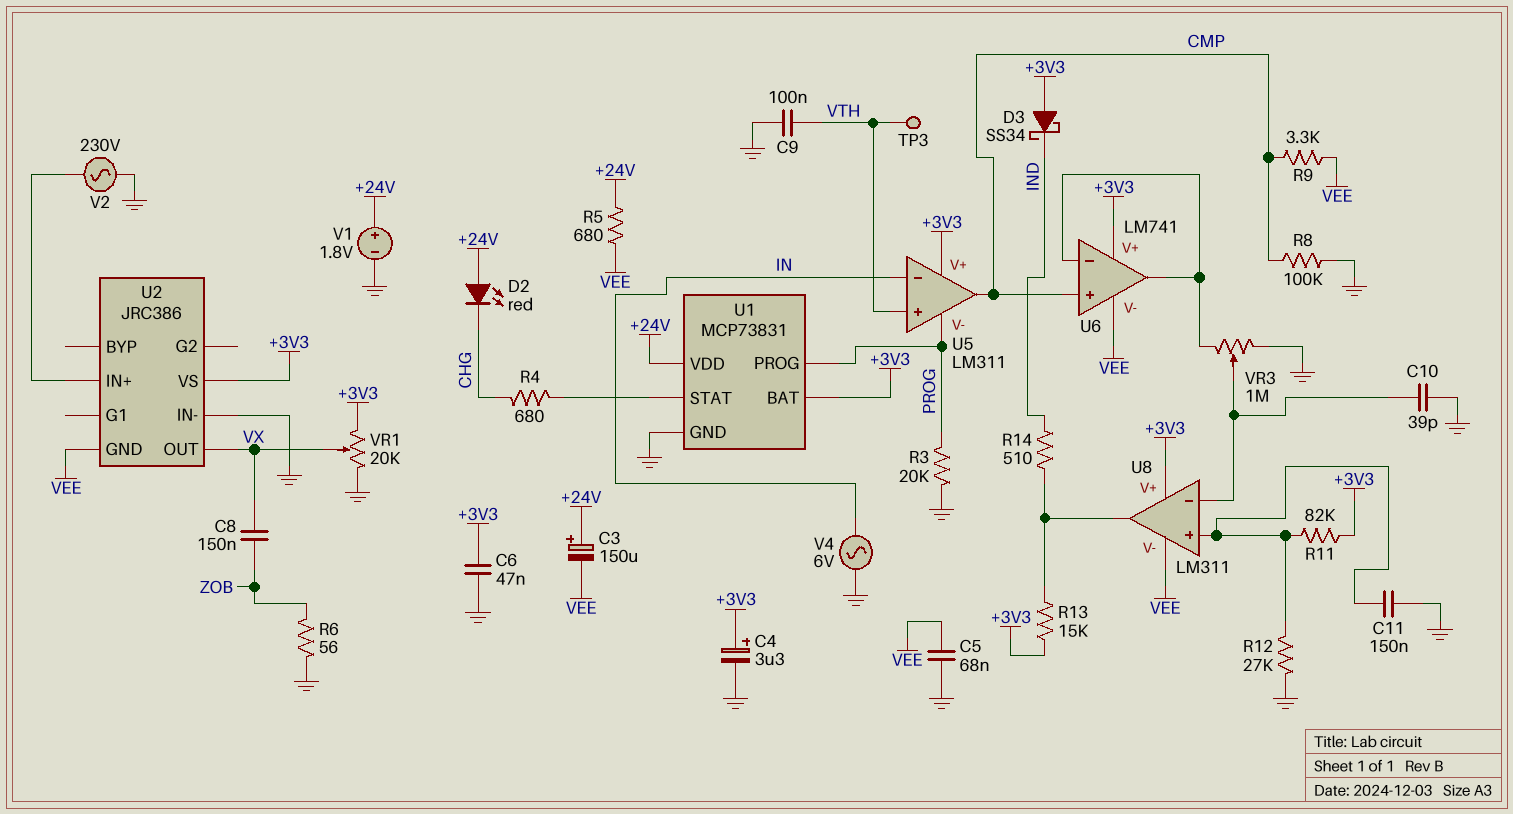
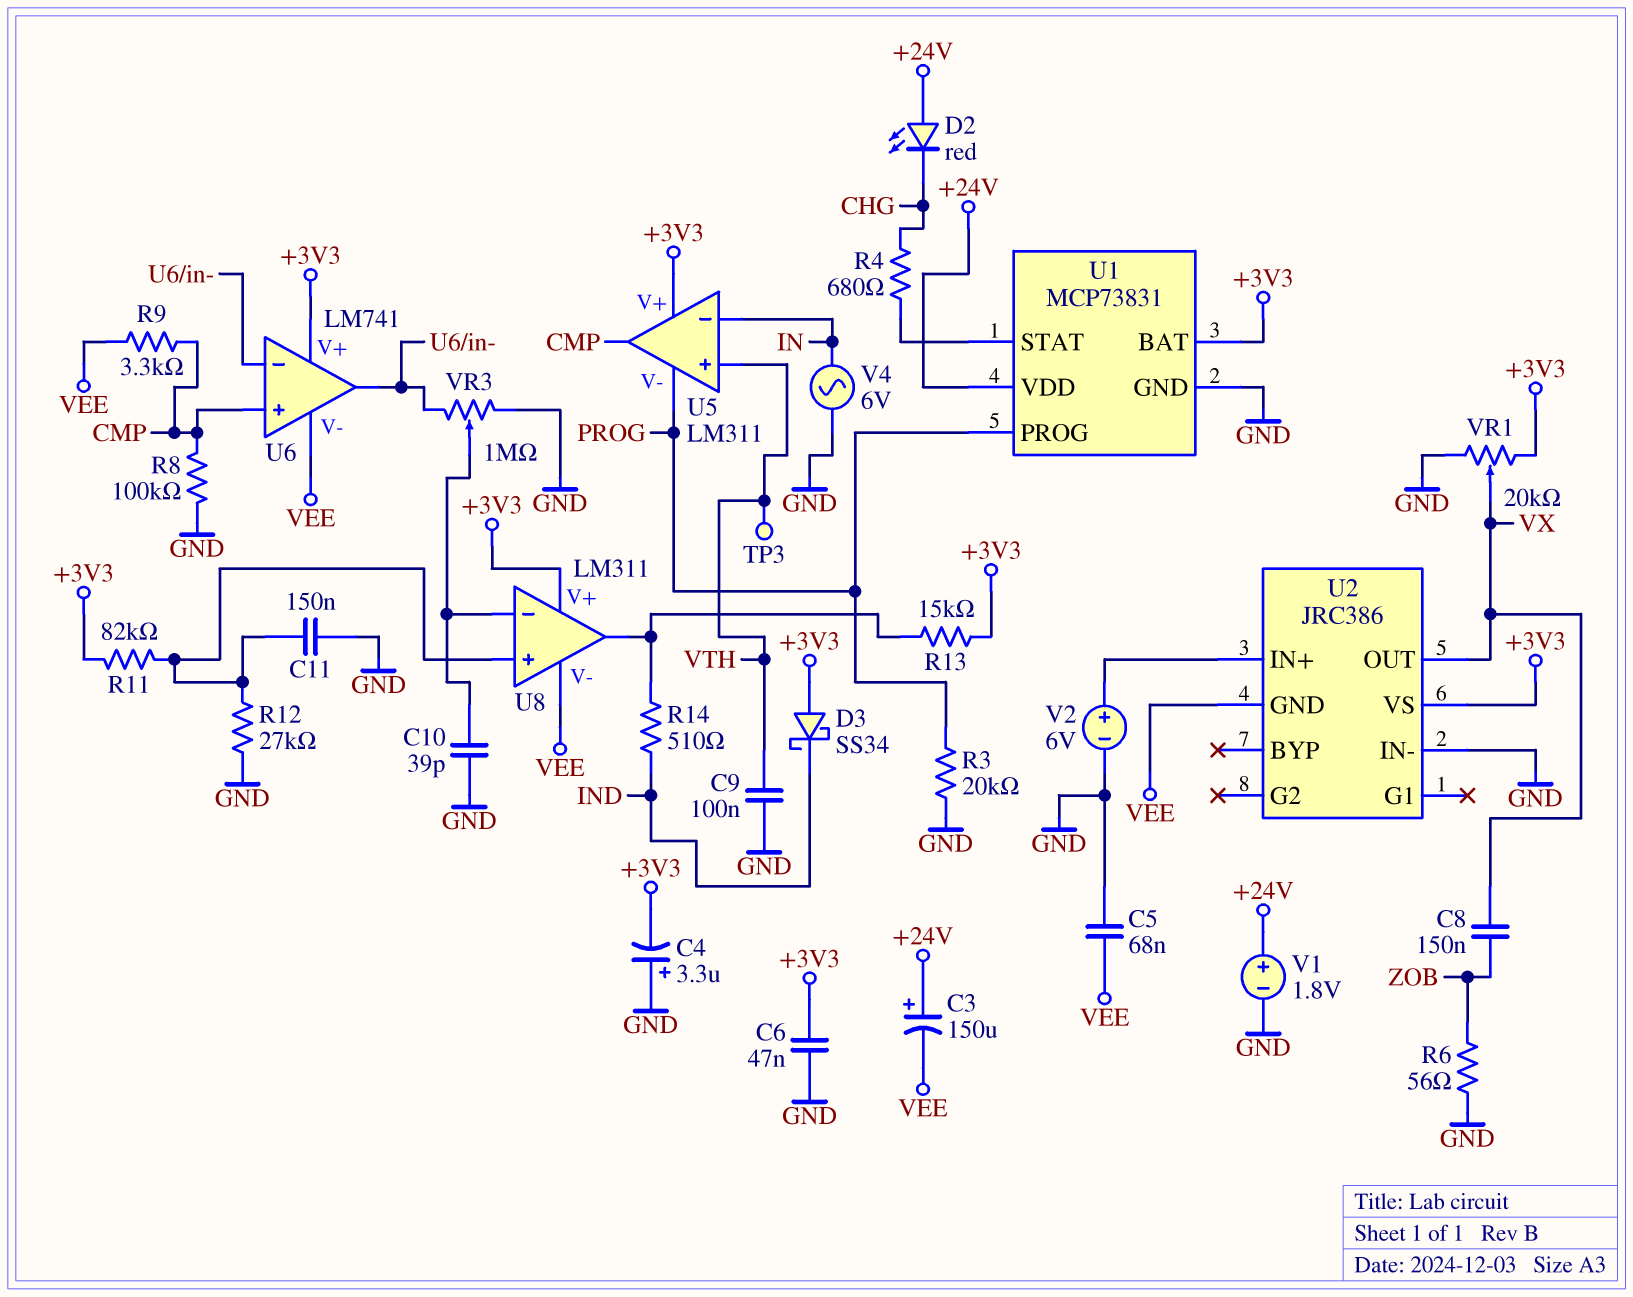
C4: 3.3uF (plus +3V3, minus GND) -> 3.3uF (plus GND, minus +3V3)
R5: 680 (+24V, VEE) -> none
V2: AC 230V (GND, U2/IN+) -> 6V (plus U2/IN+, minus GND)

